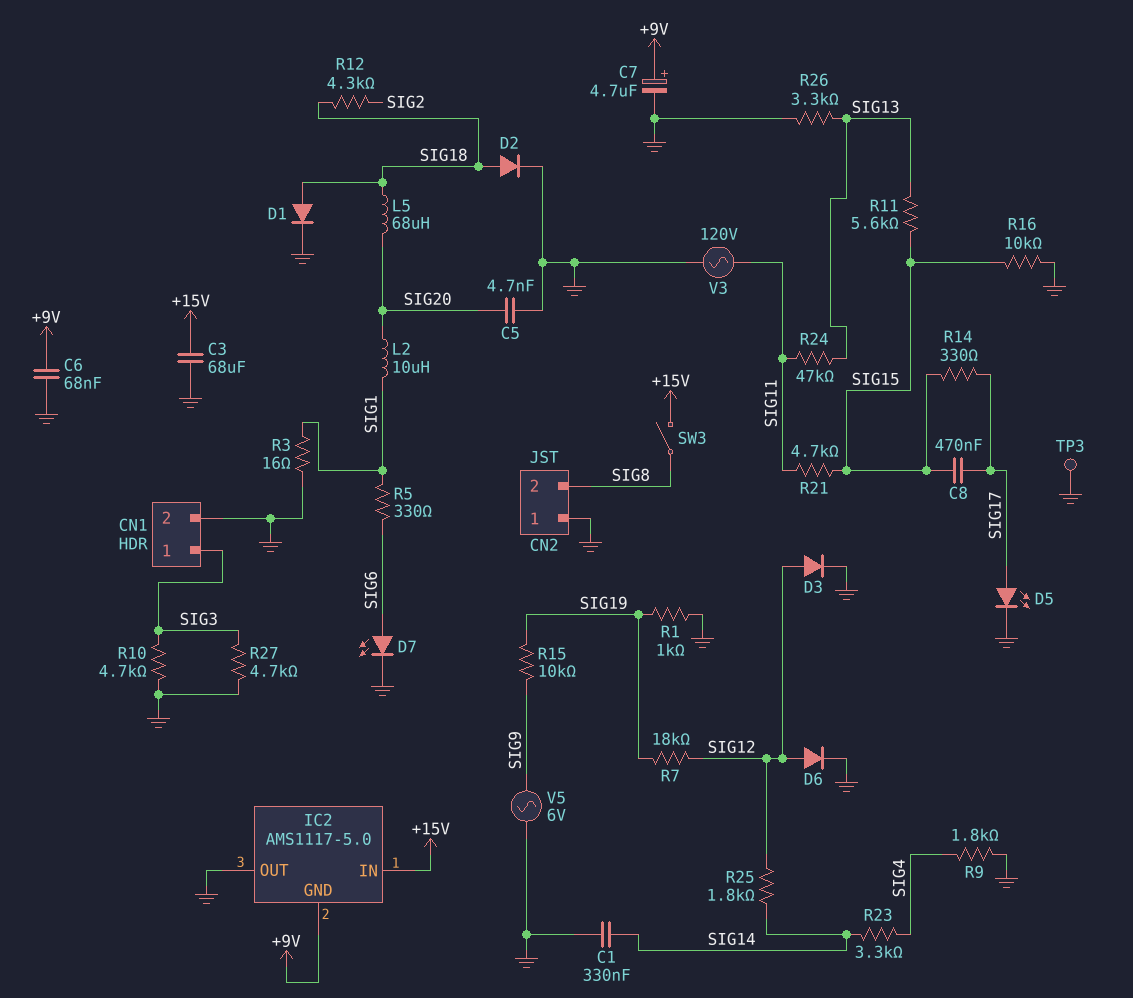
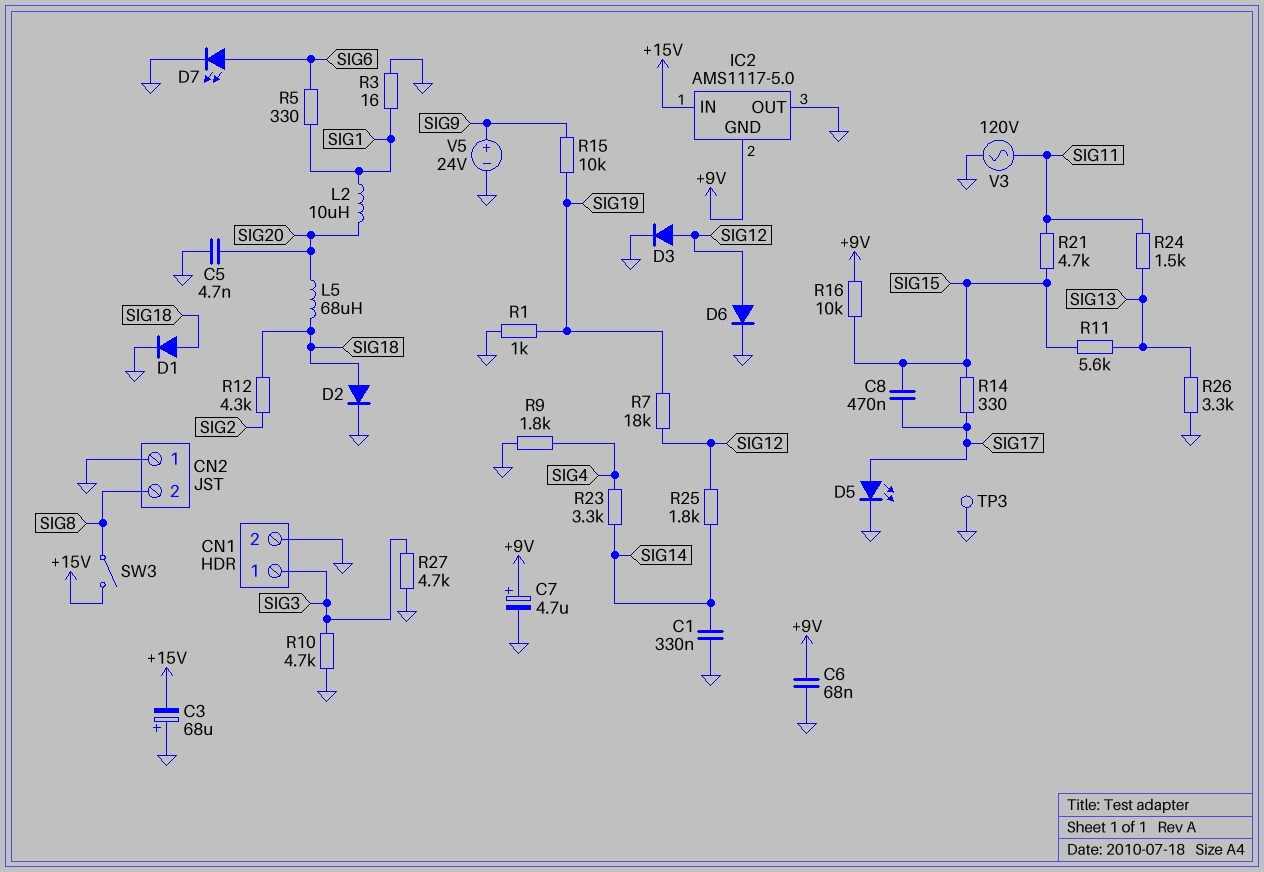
C3: 68uF (+15V, GND) -> 68uF (plus GND, minus +15V)
R16: 10k (GND, SIG15) -> 10k (+9V, SIG15)
R24: 47k (SIG11, SIG13) -> 1.5k (SIG11, SIG13)
V5: AC 6V (GND, SIG9) -> 24V (plus SIG9, minus GND)

